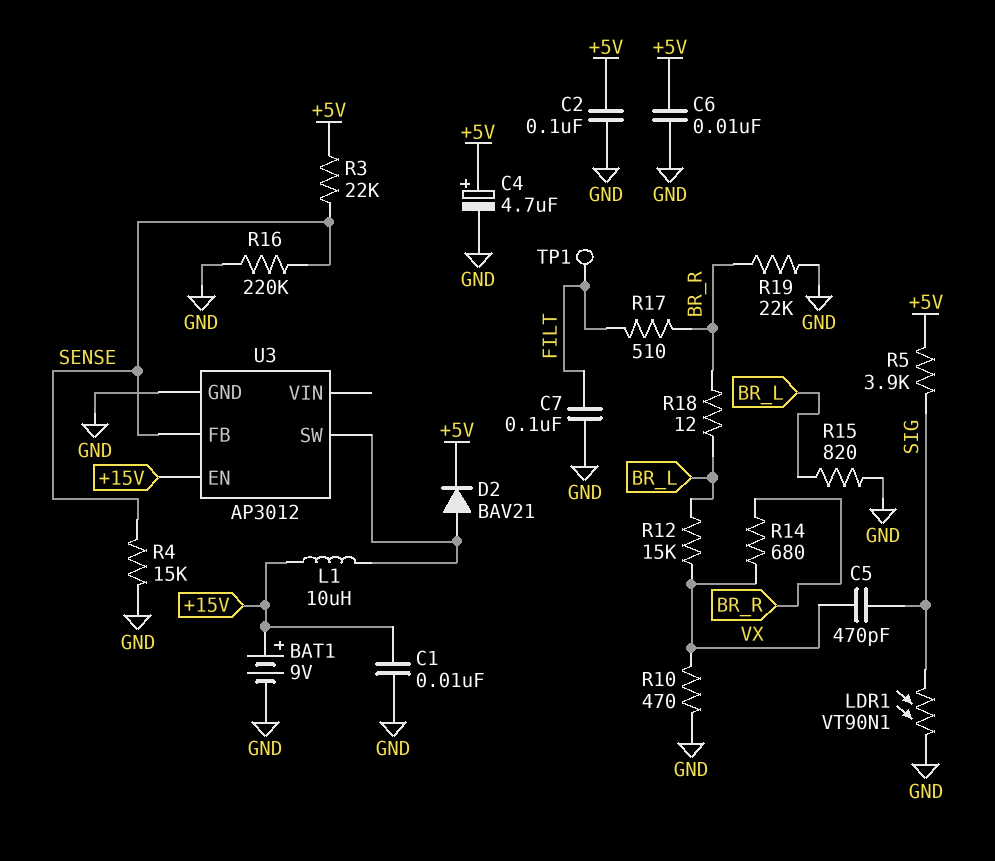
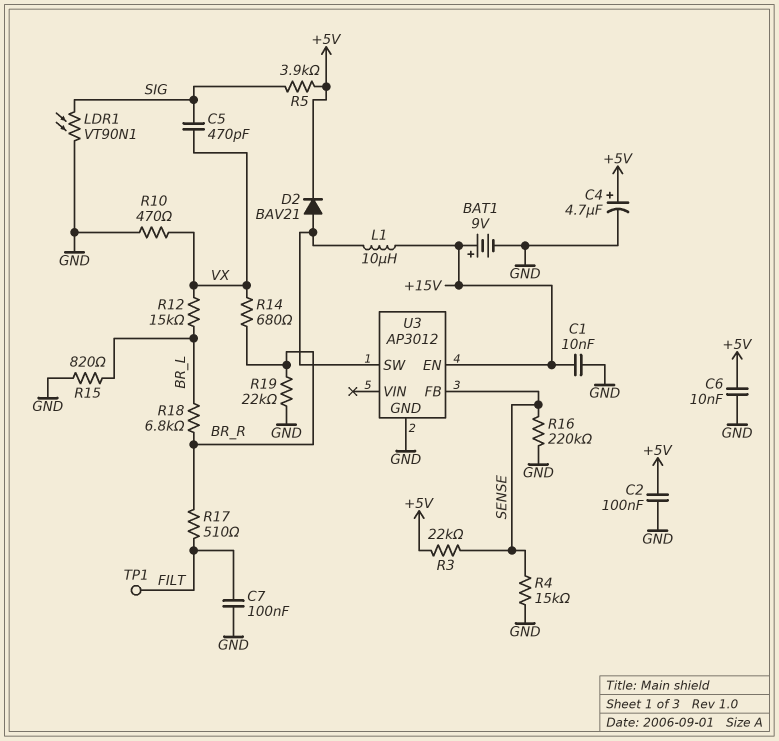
R18: 12 (BR_L, BR_R) -> 6.8k (BR_L, BR_R)

